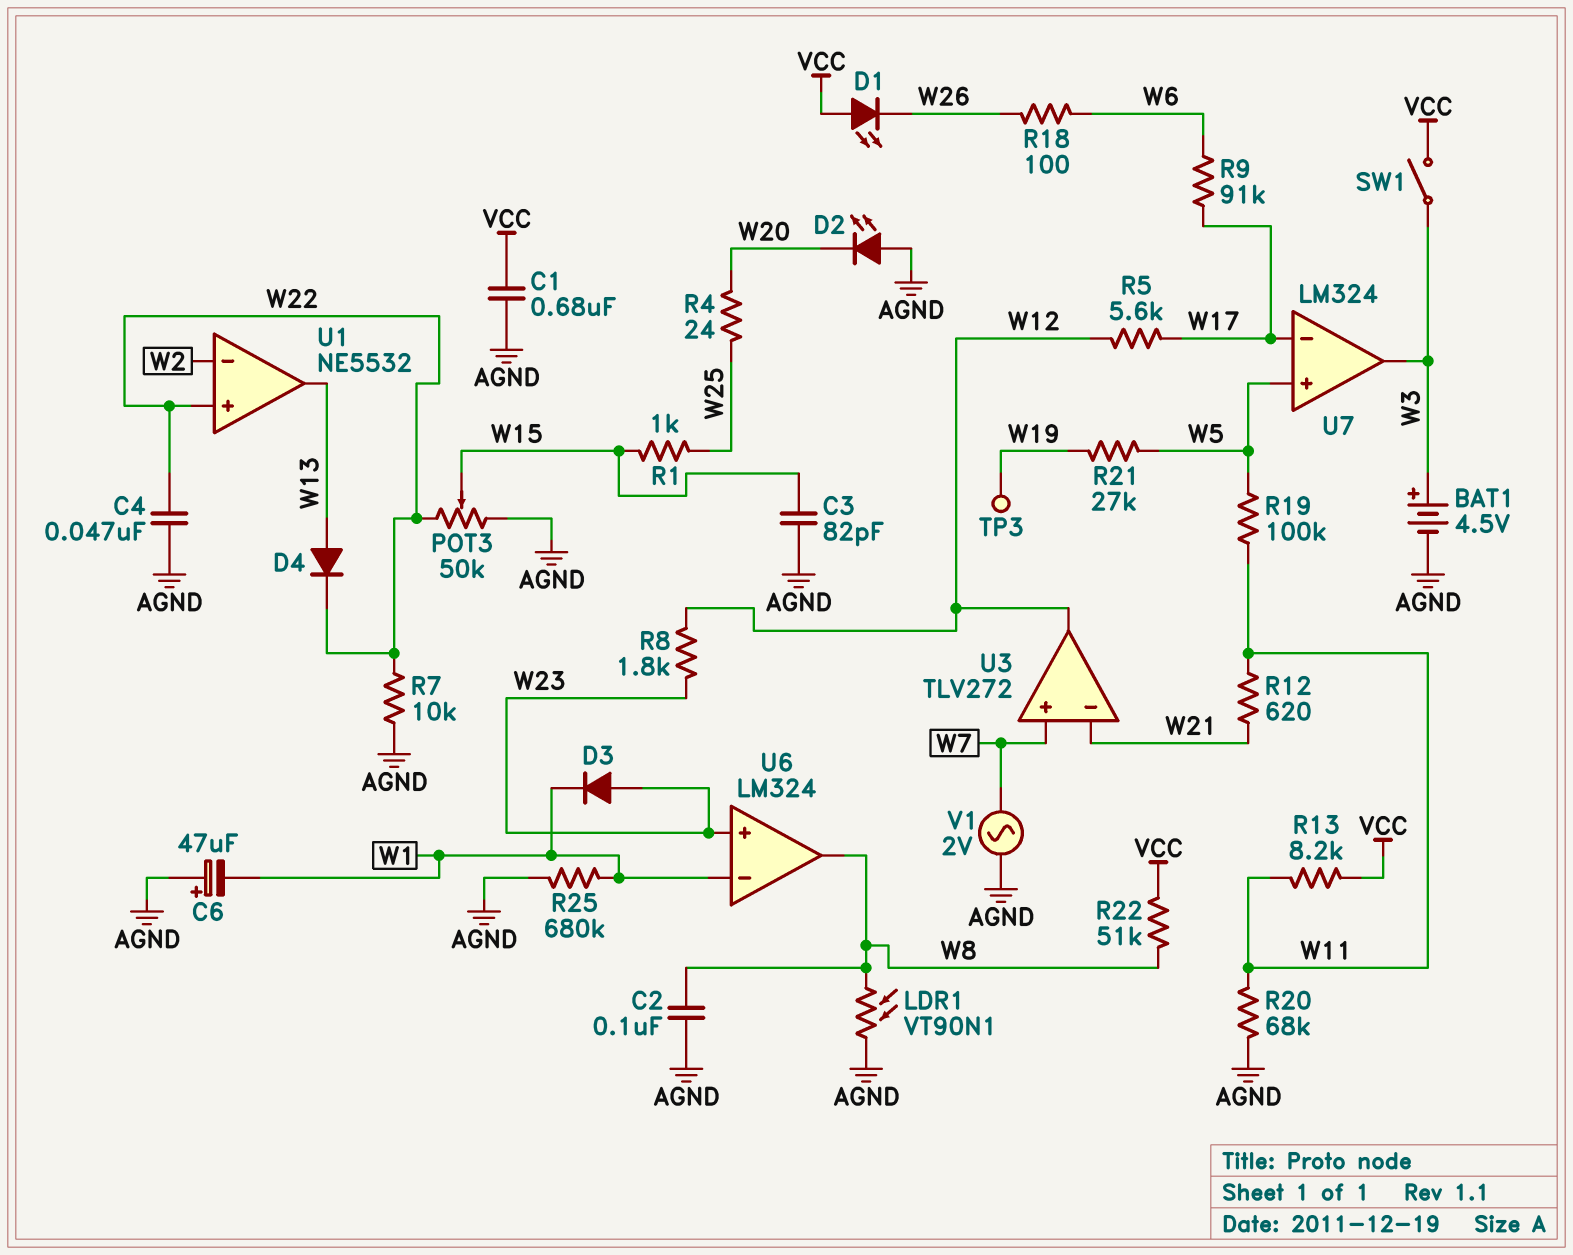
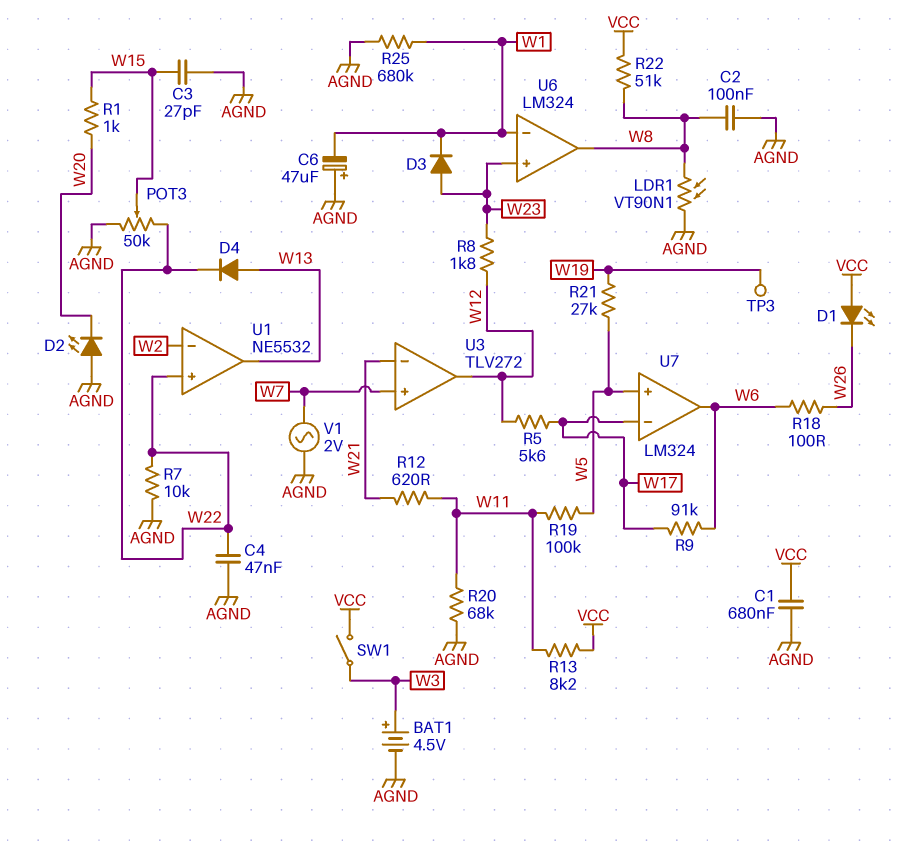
C3: 82pF (AGND, W15) -> 27pF (AGND, W15)
R1: 1k (W15, W25) -> 1k (W15, W20)
R4: 24 (W20, W25) -> none
U7 pin out: W3 -> W6

